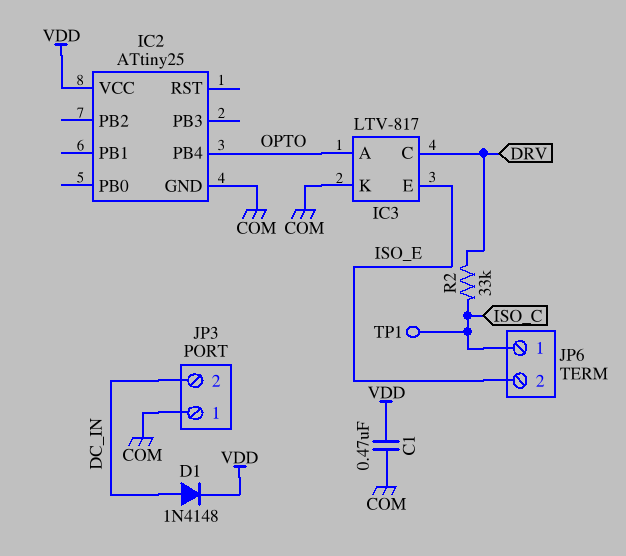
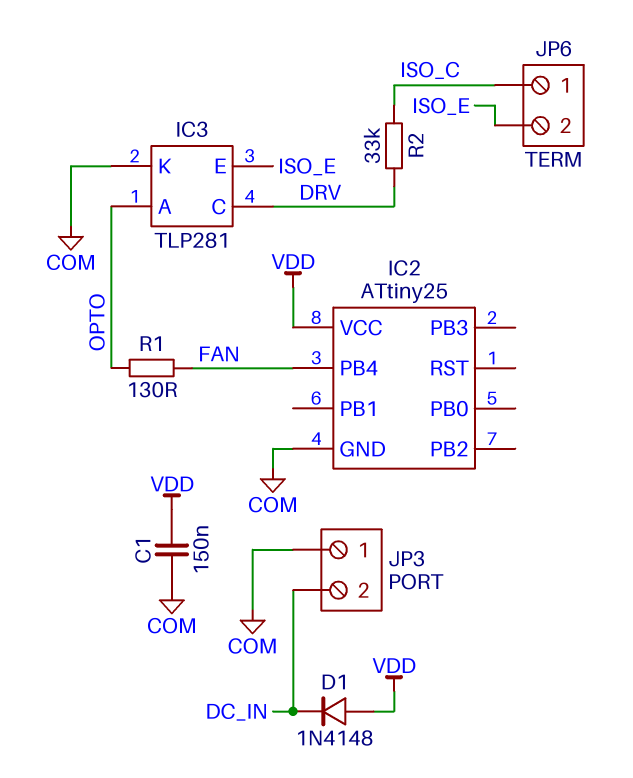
C1: 470nF (COM, VDD) -> 150nF (COM, VDD)
D1: diode 1N4148 (A DC_IN, K VDD) -> diode 1N4148 (A VDD, K DC_IN)
IC2 pin PB4: OPTO -> FAN
IC3: LTV-817 -> TLP281
R1: none -> 130 (FAN, OPTO)
TP1: test point (ISO_C) -> none

